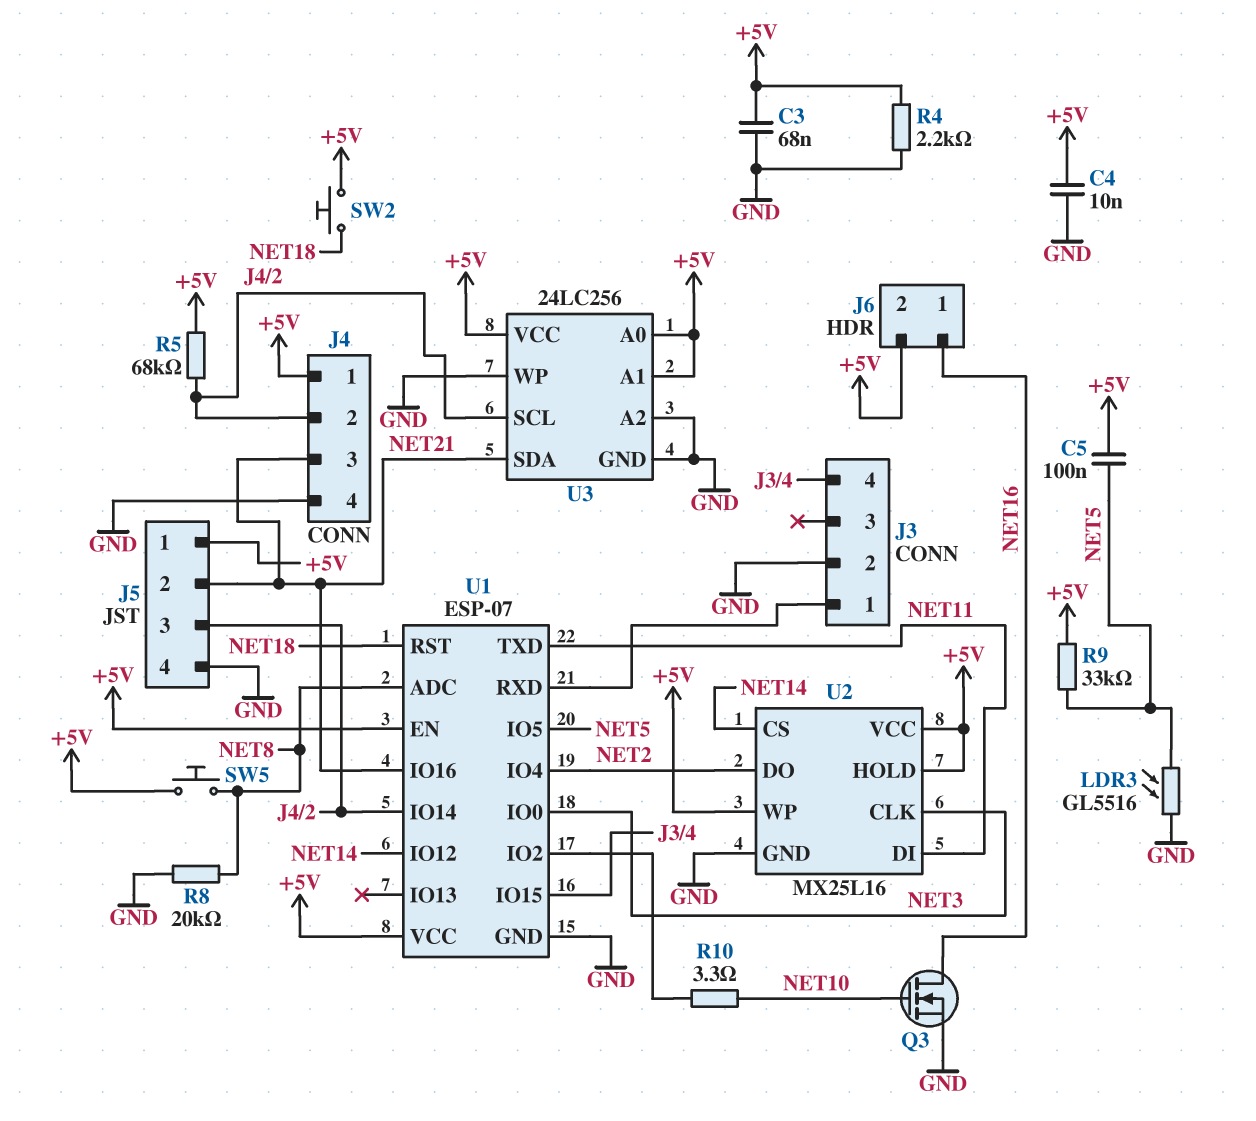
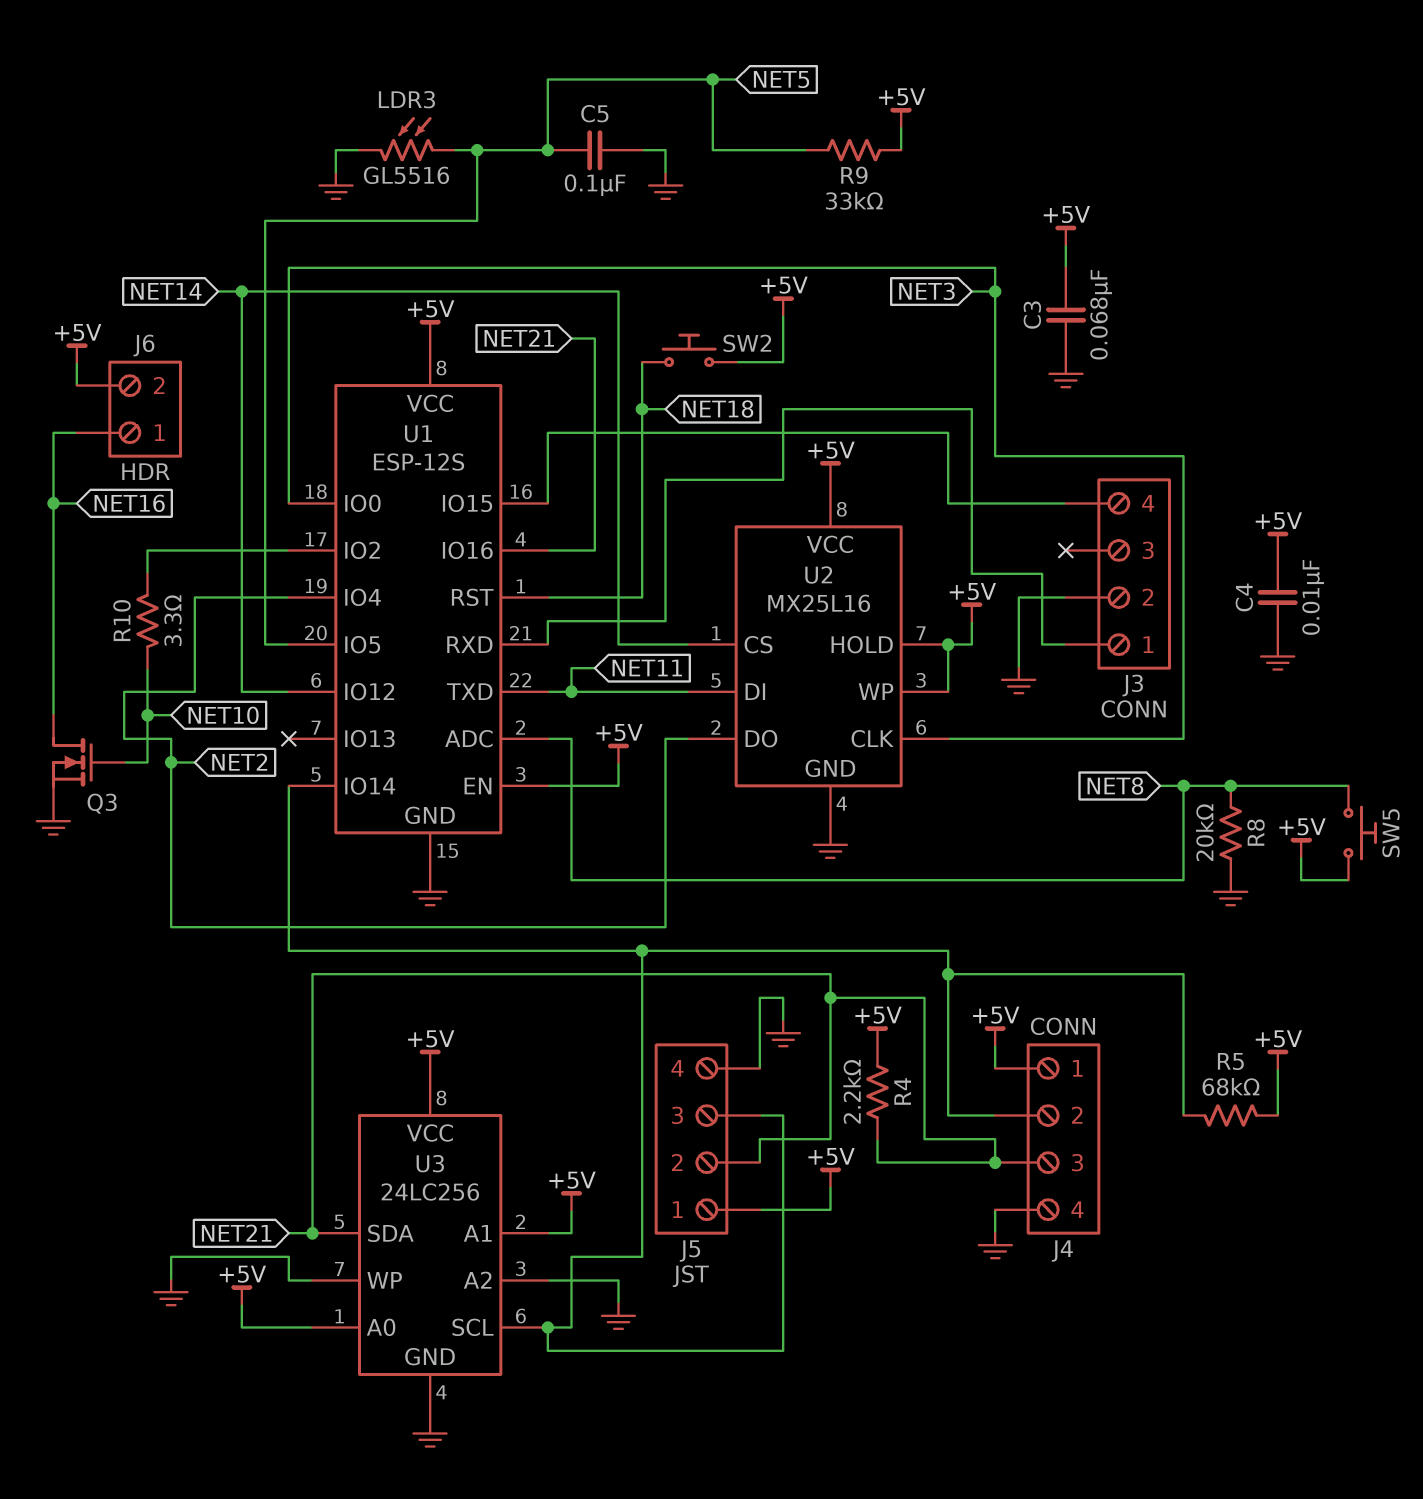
C5: 100nF (+5V, NET5) -> 100nF (GND, NET5)
R4: 2.2k (+5V, GND) -> 2.2k (+5V, NET21)
U1: ESP-07 -> ESP-12S

